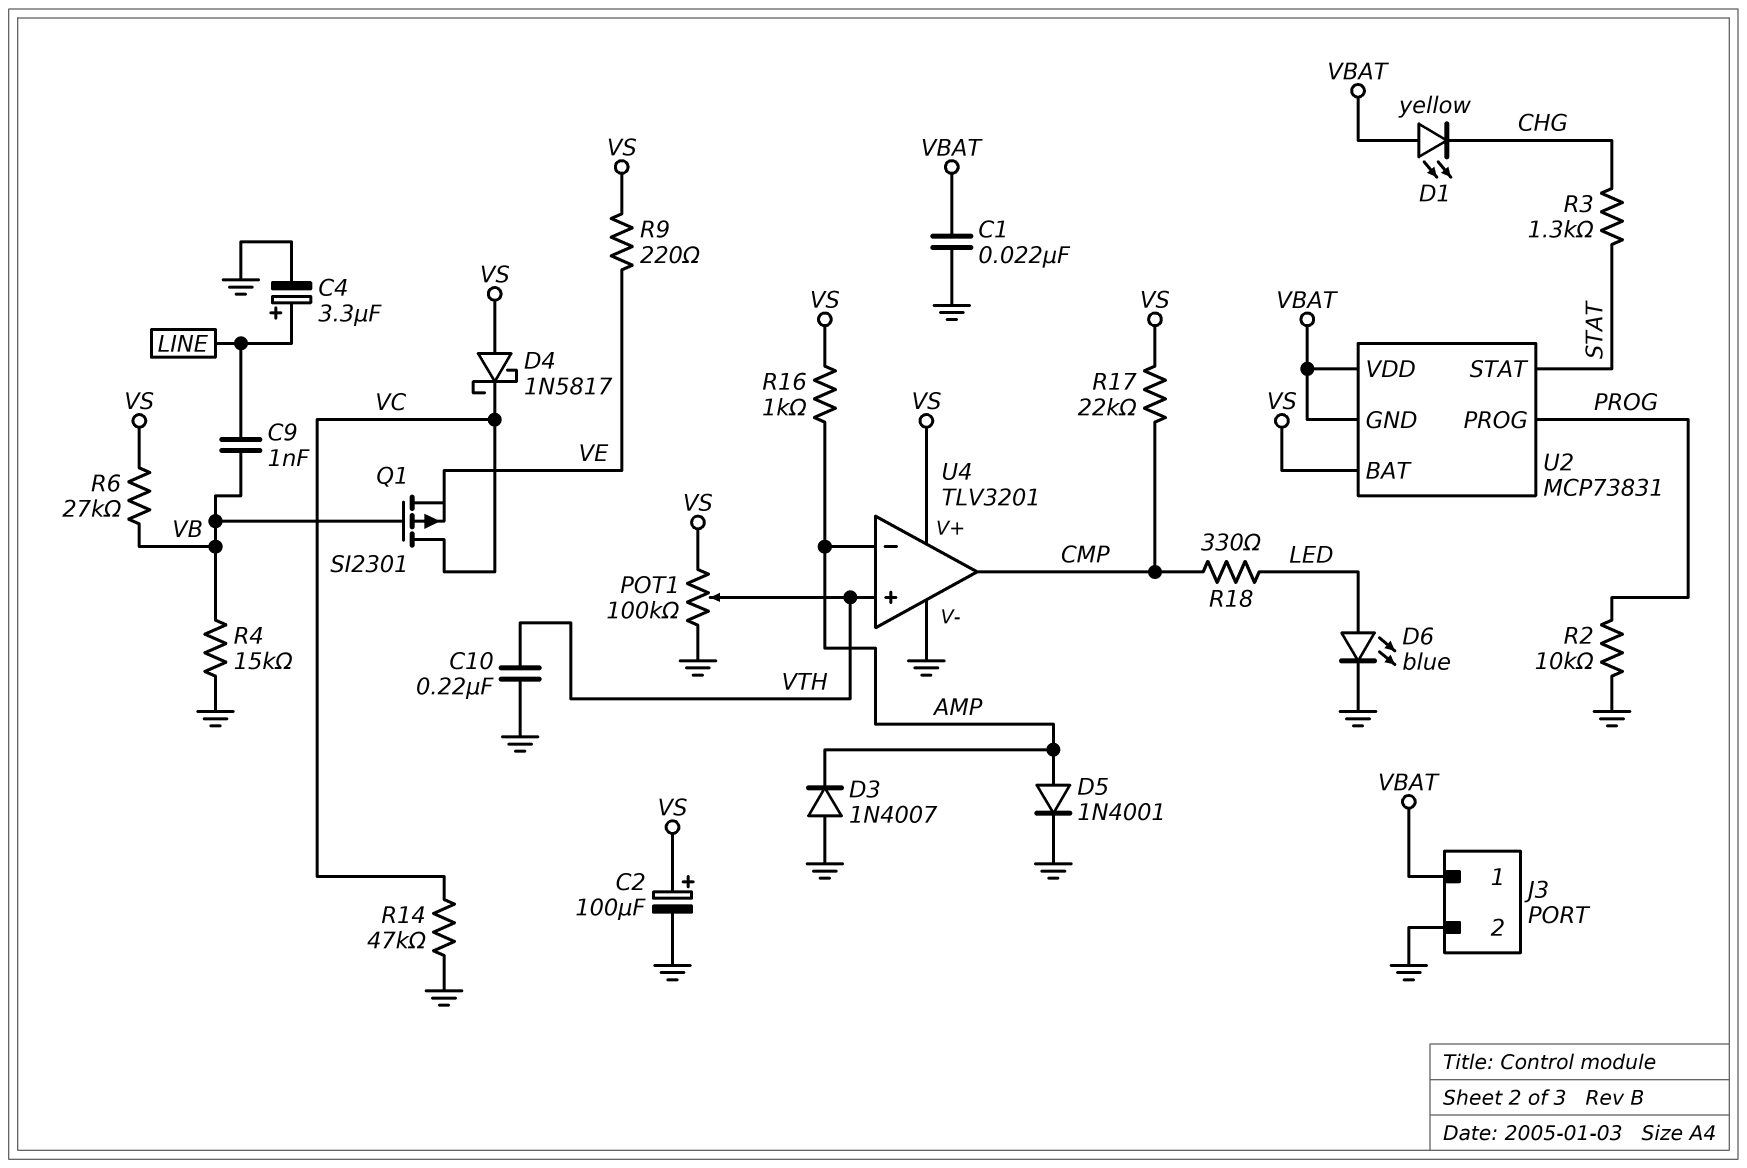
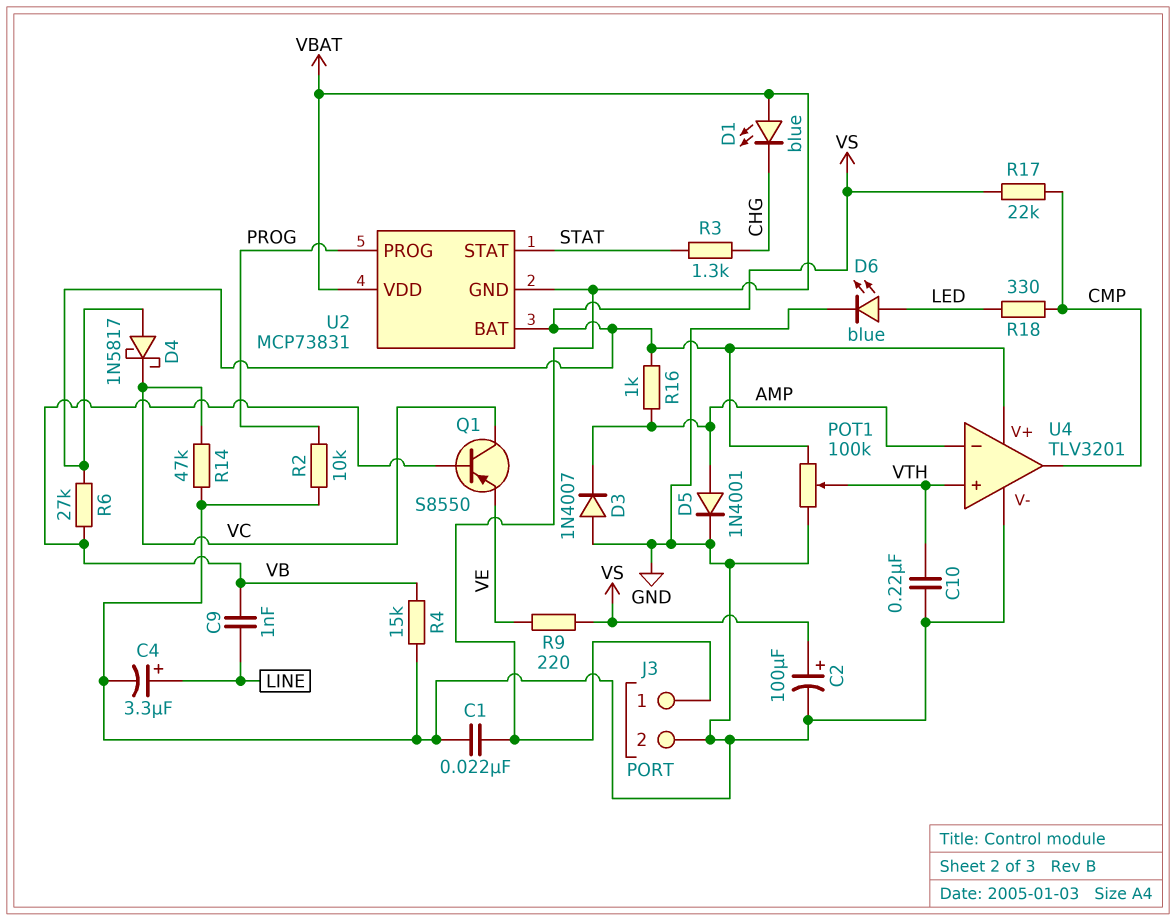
D1: LED yellow (A VBAT, K CHG) -> LED blue (A VBAT, K CHG)
Q1: PMOS SI2301 (G VB, D VC, S VE) -> PNP S8550 (B VB, C VC, E VE)

